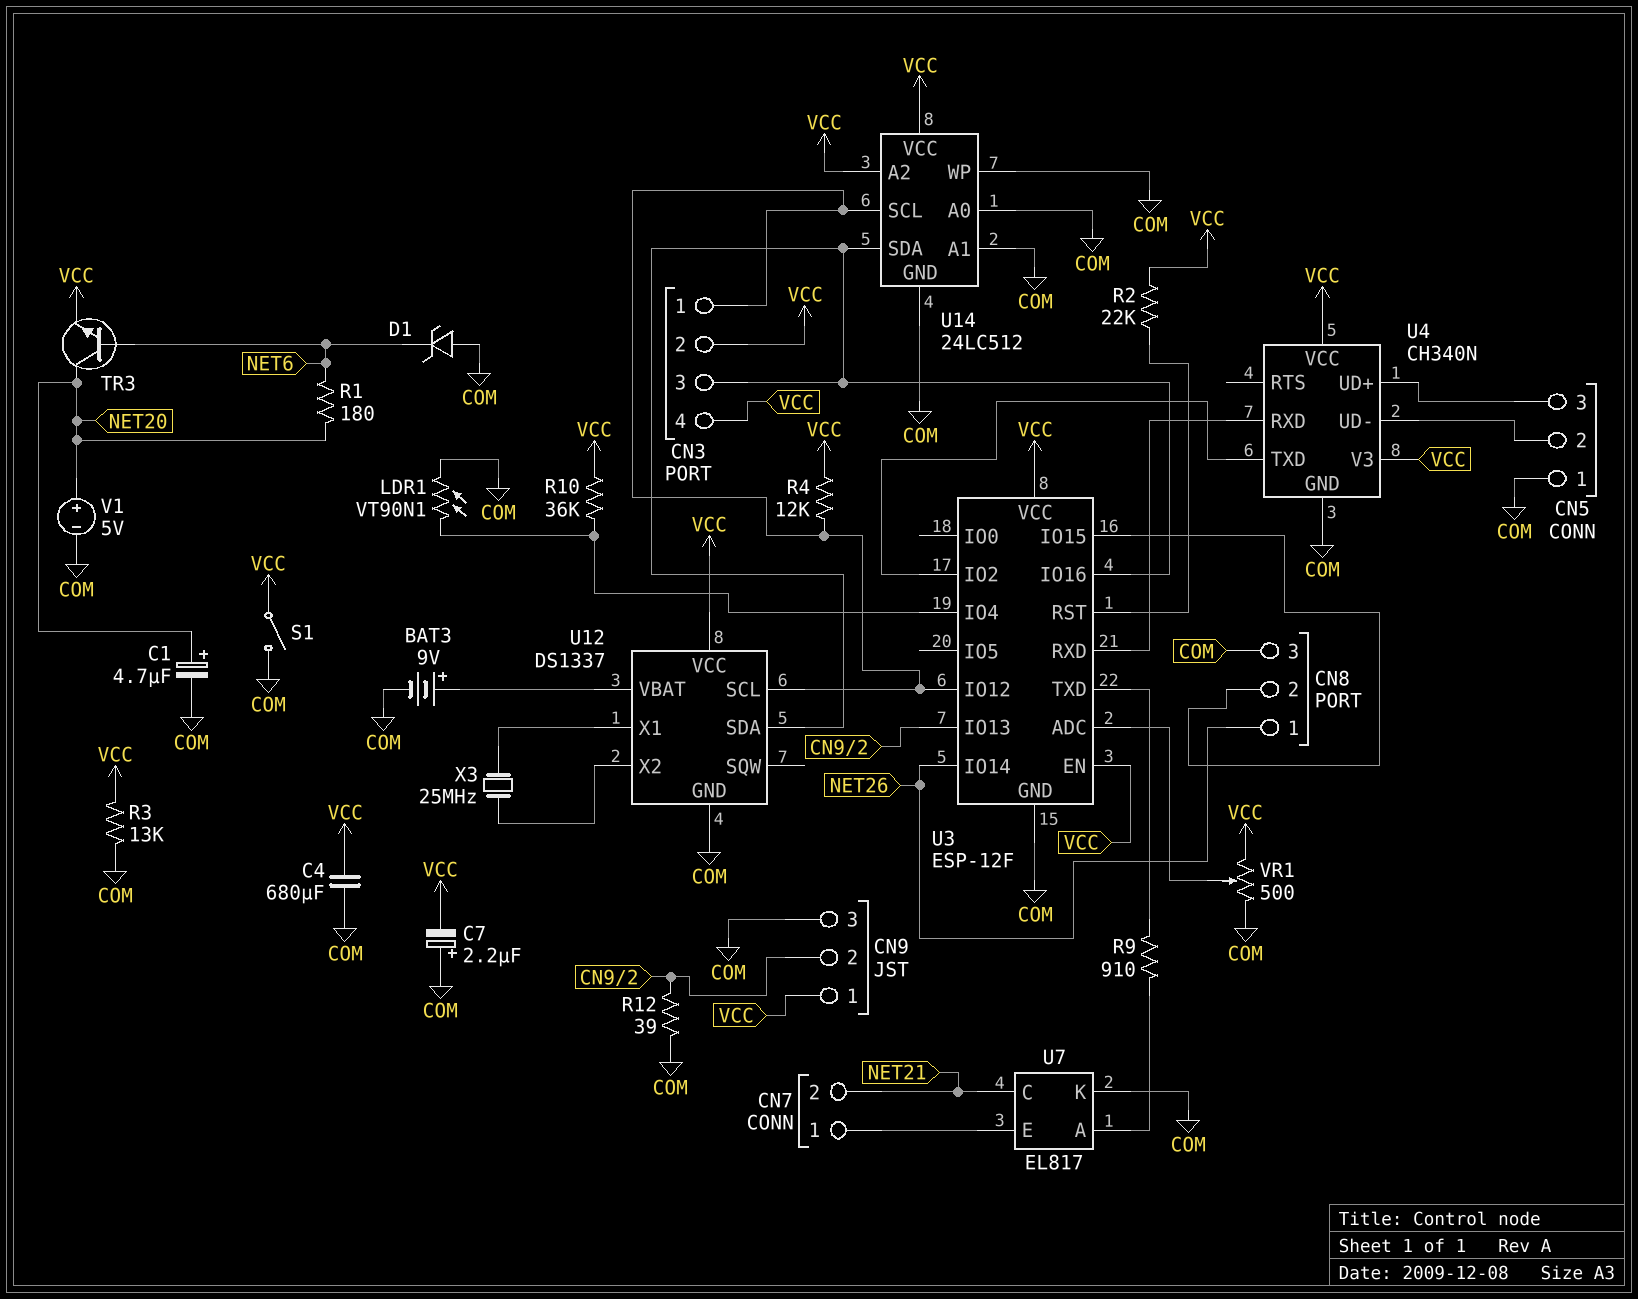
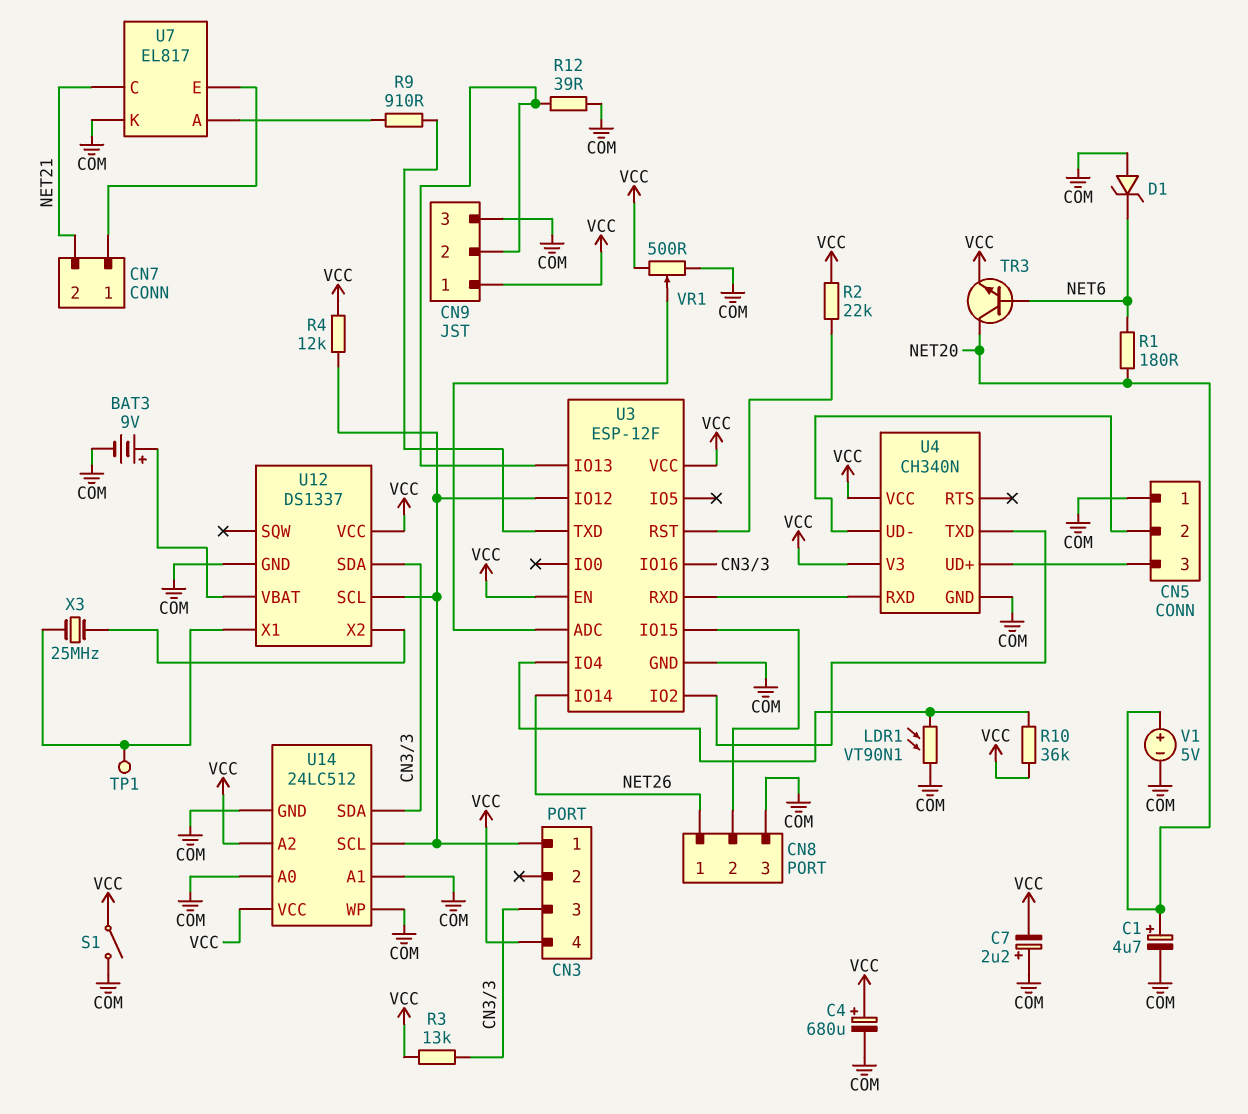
C4: 680uF (COM, VCC) -> 680uF (plus VCC, minus COM)
CN3 pin 2: VCC -> none
R3: 13k (COM, VCC) -> 13k (CN3/3, VCC)
TP1: none -> test point (U12/X1)

